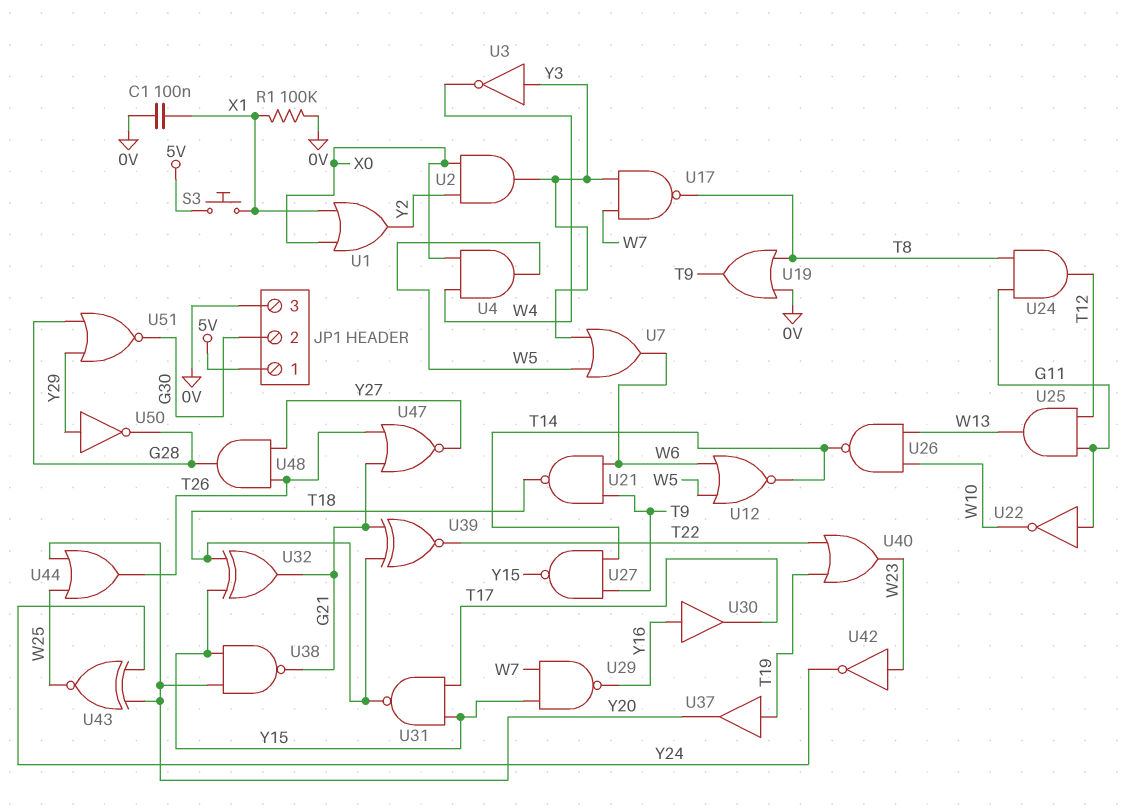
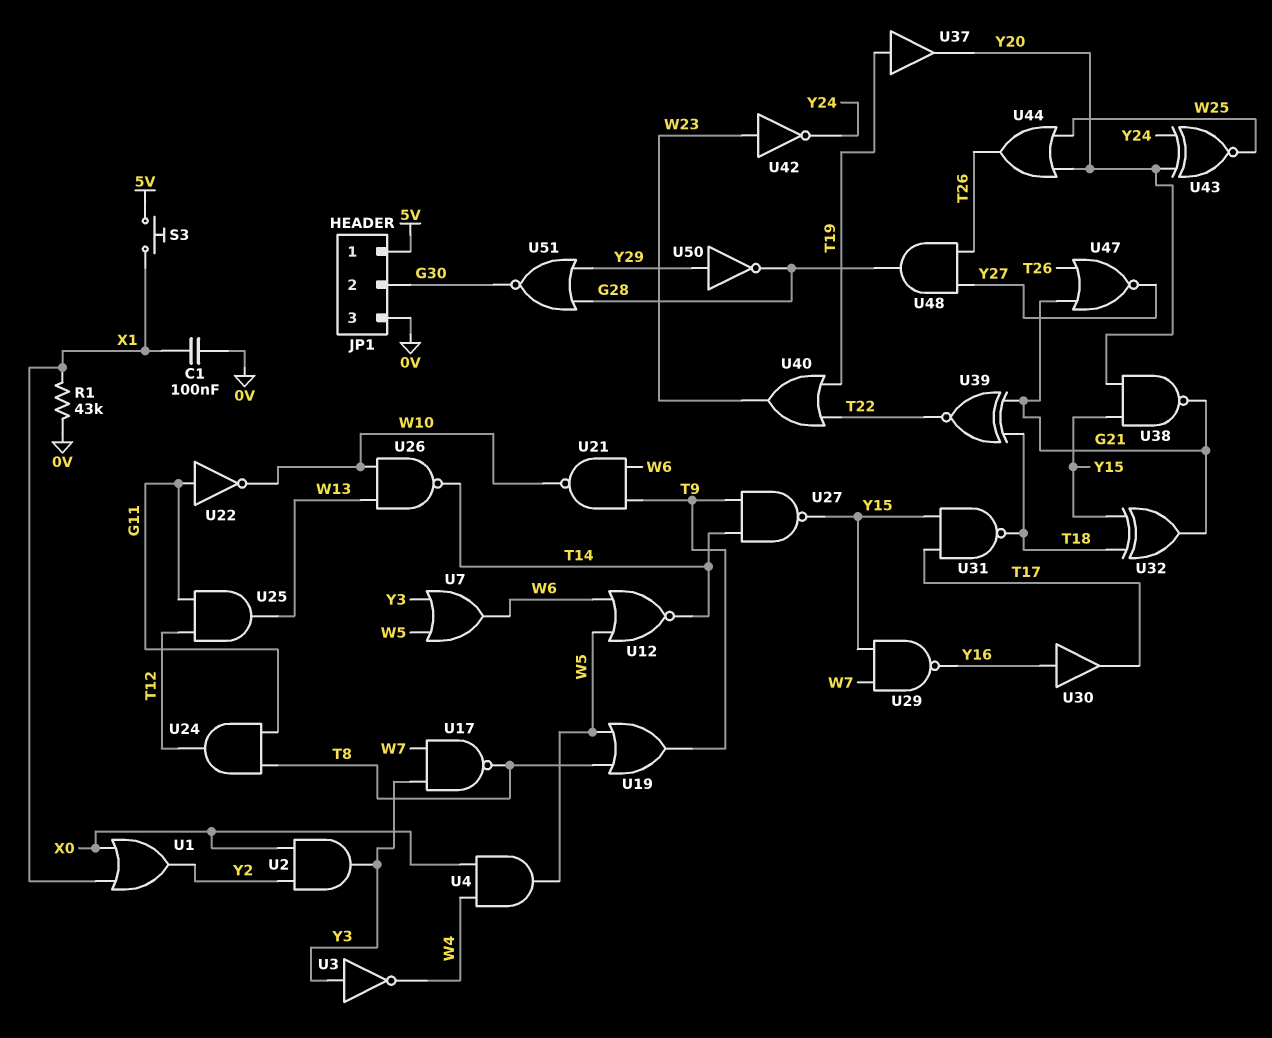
R1: 100k (0V, X1) -> 43k (0V, X1)
U19: OR (in 0V, in T8, out T9) -> OR (in T8, in W5, out T9)
U21: NAND (in T9, in W6, out T18) -> NAND (in T9, in W6, out W10)

